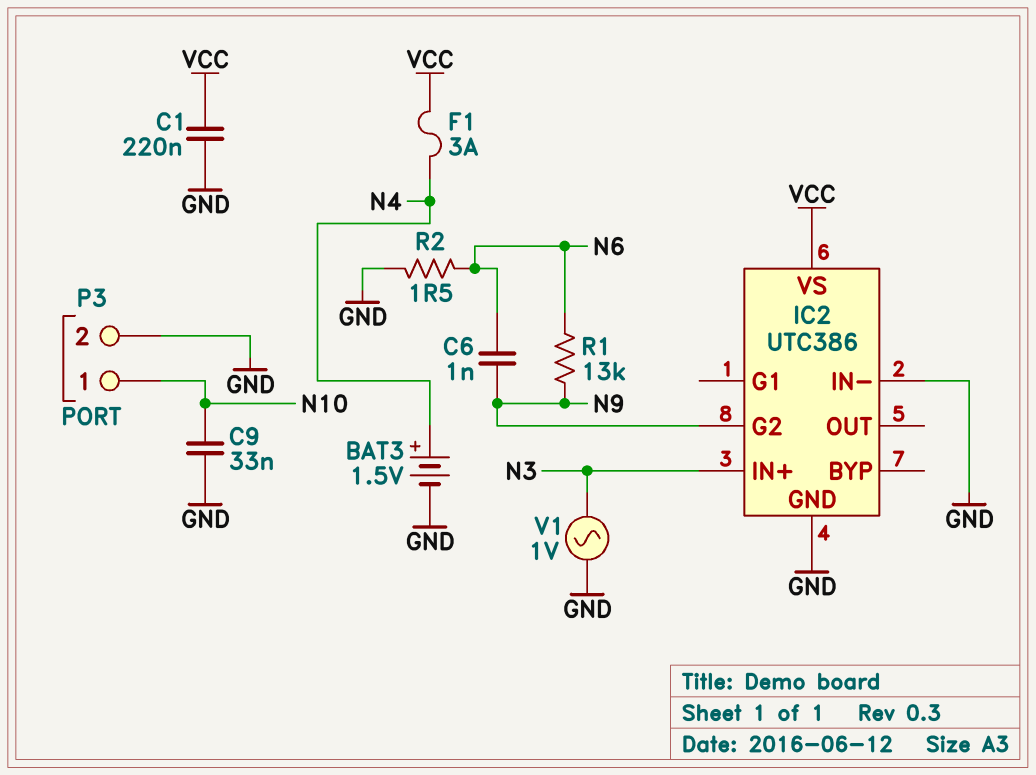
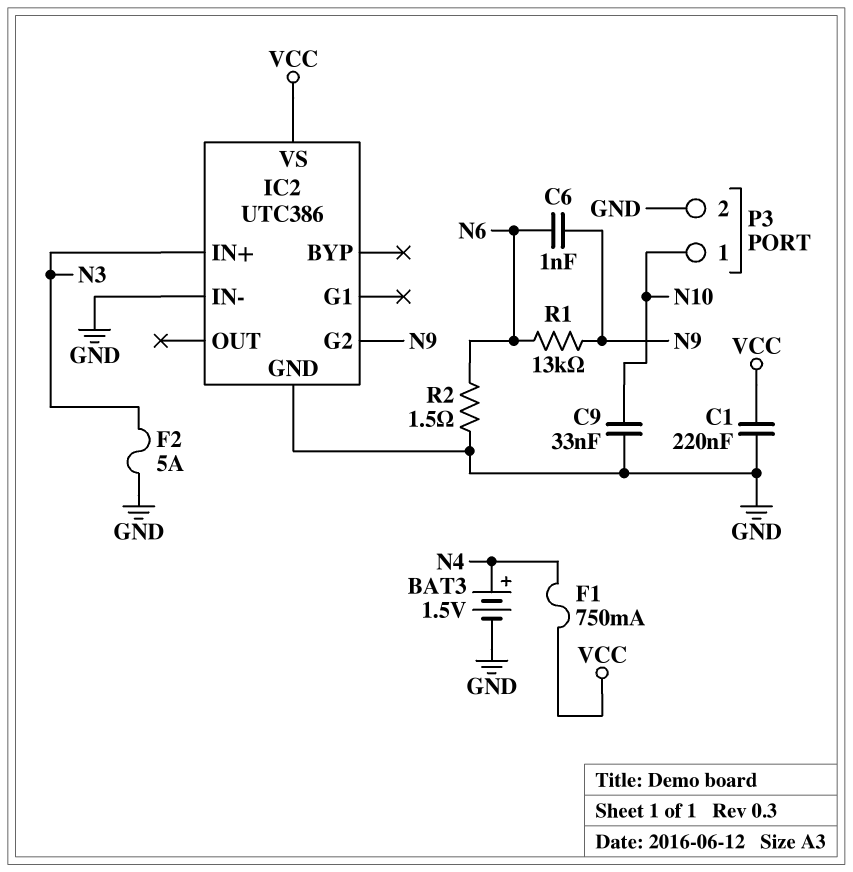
F1: 3A (N4, VCC) -> 750mA (N4, VCC)
F2: none -> 5A (GND, N3)
V1: AC 1V (GND, N3) -> none

